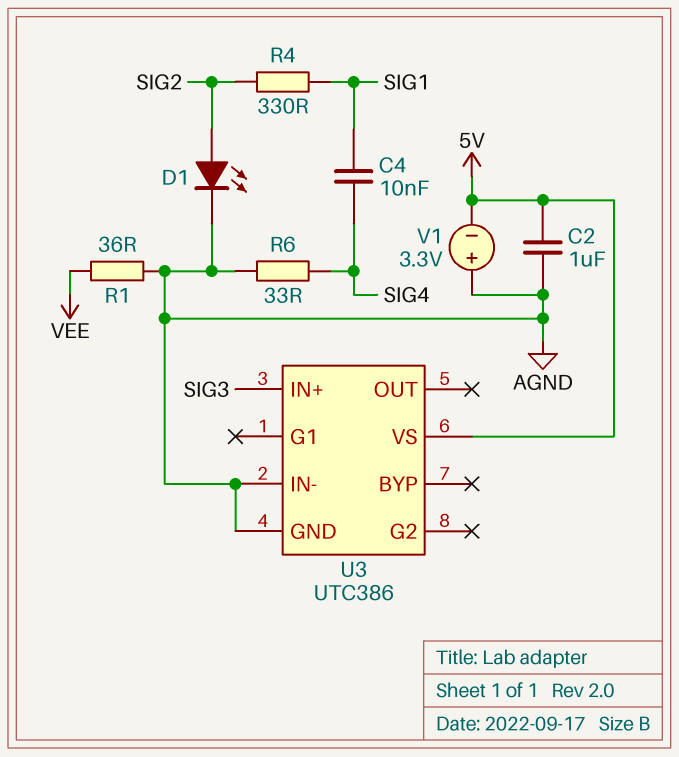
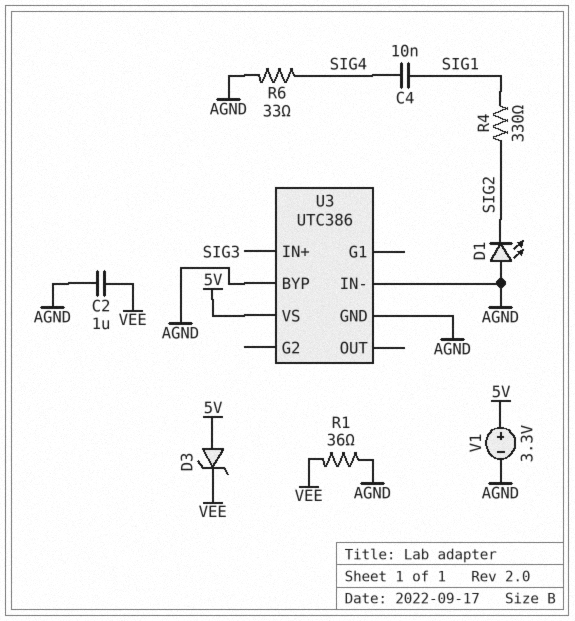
C2: 1uF (5V, AGND) -> 1uF (AGND, VEE)
D1: LED (A SIG2, K AGND) -> LED (A AGND, K SIG2)
D3: none -> zener (A 5V, K VEE)
U3 pin BYP: none -> AGND
V1: 3.3V (plus AGND, minus 5V) -> 3.3V (plus 5V, minus AGND)

